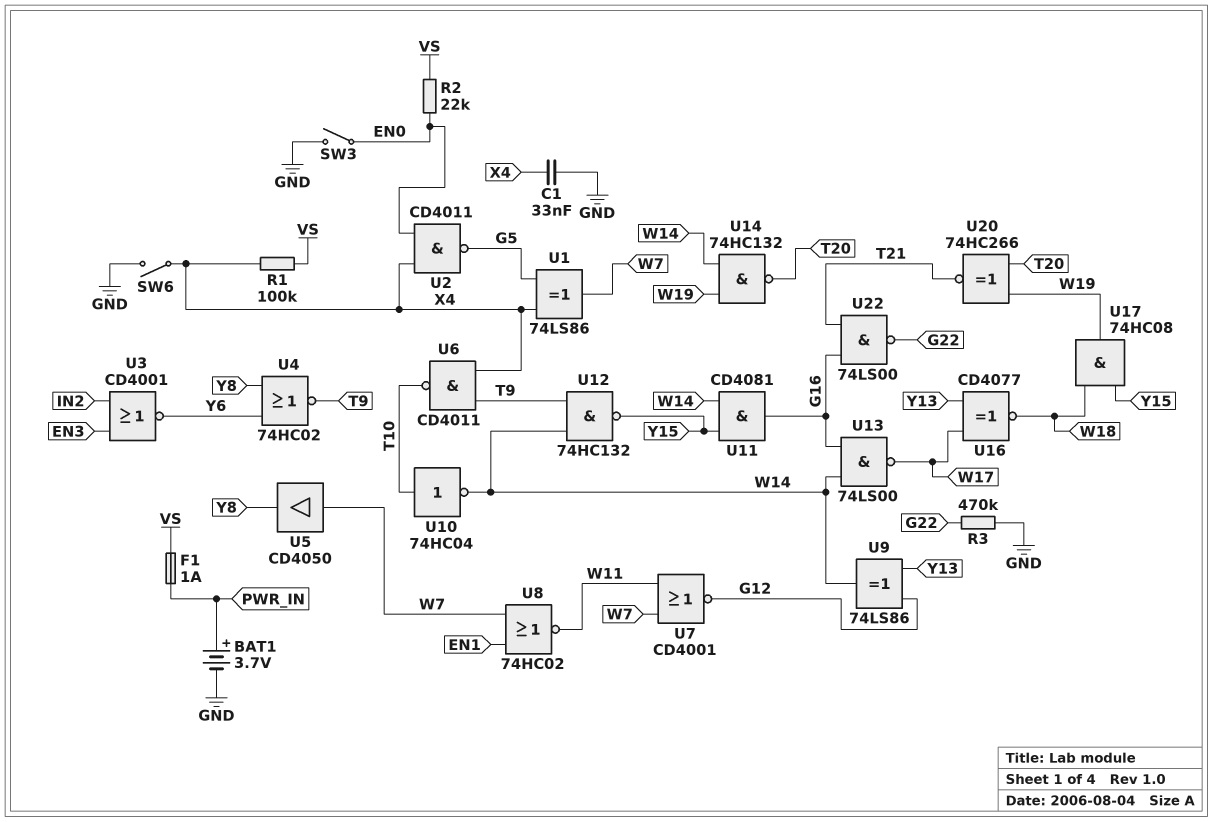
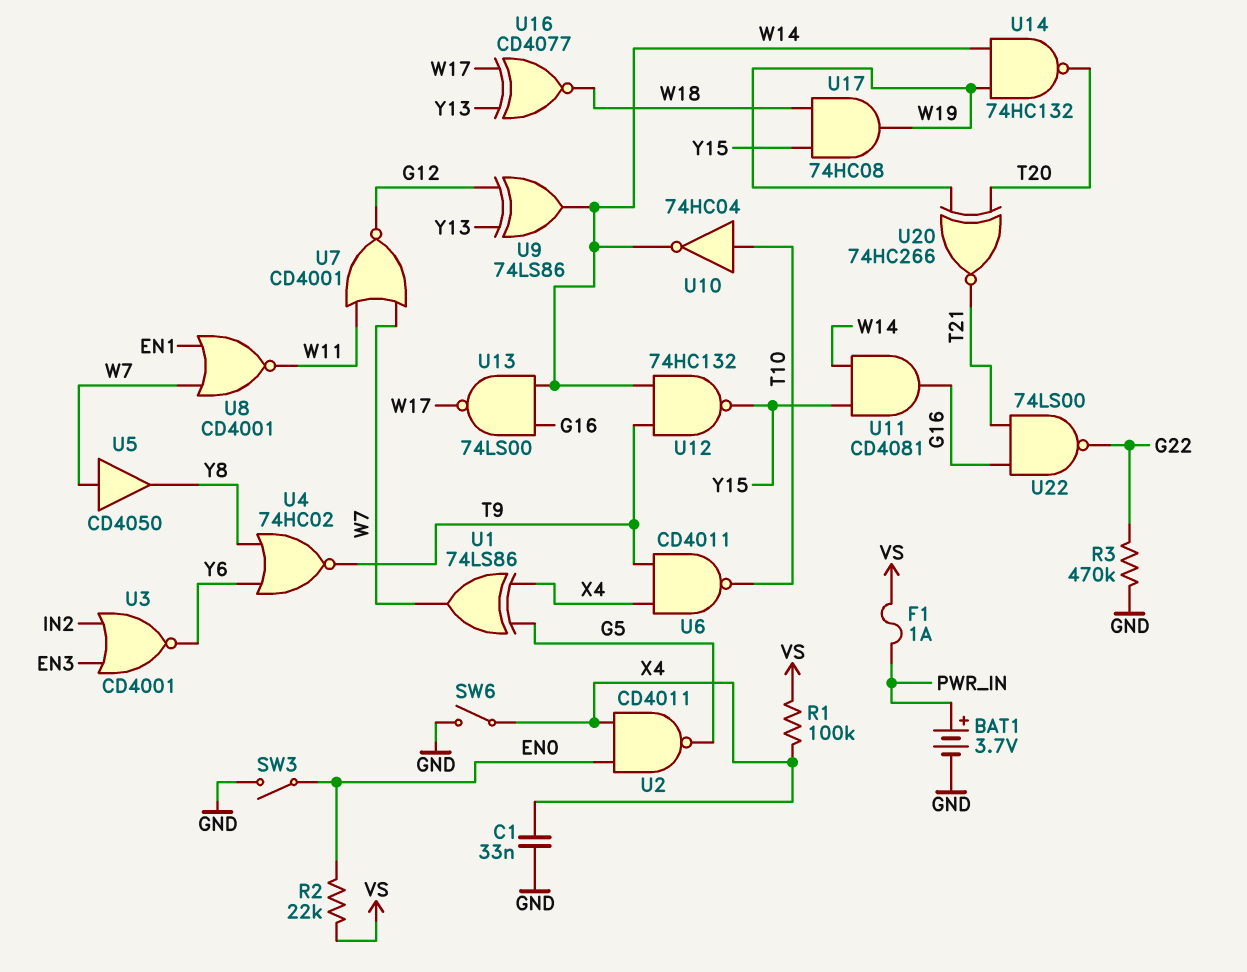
U8: NOR 74HC02 (in EN1, in W7, out W11) -> NOR CD4001 (in EN1, in W7, out W11)

